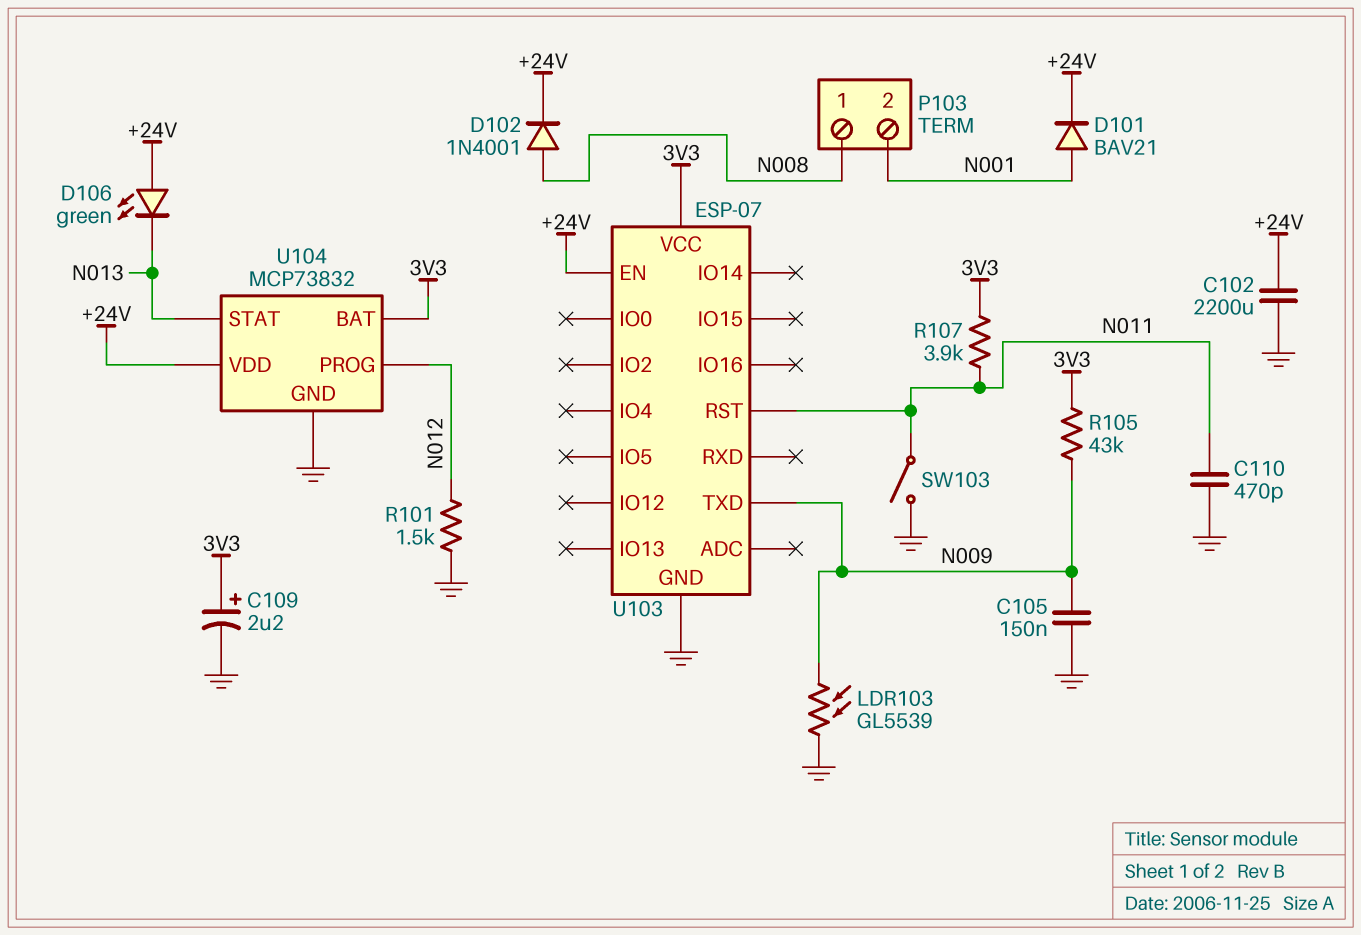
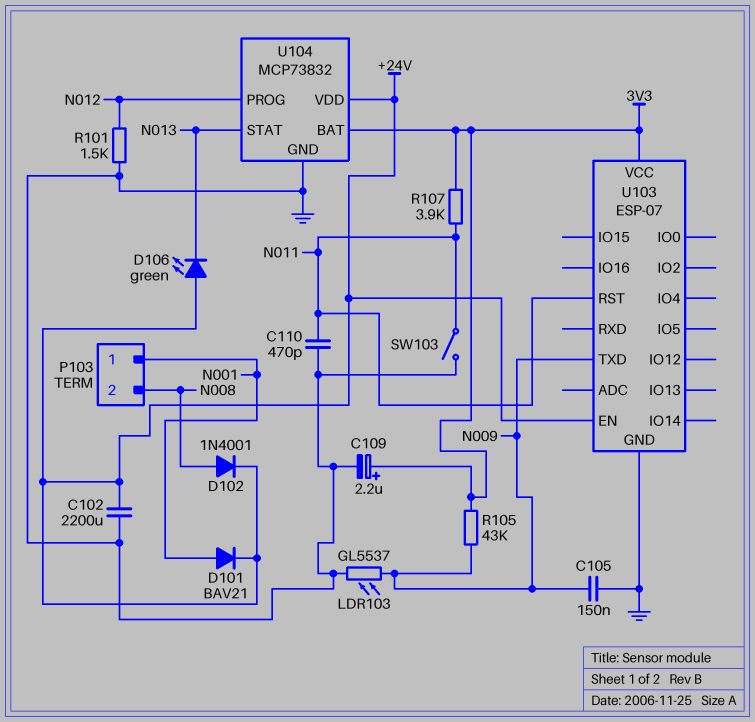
LDR103: GL5539 (GND, N009) -> GL5537 (GND, N009)
P103 pin 1: N008 -> N001
P103 pin 2: N001 -> N008

